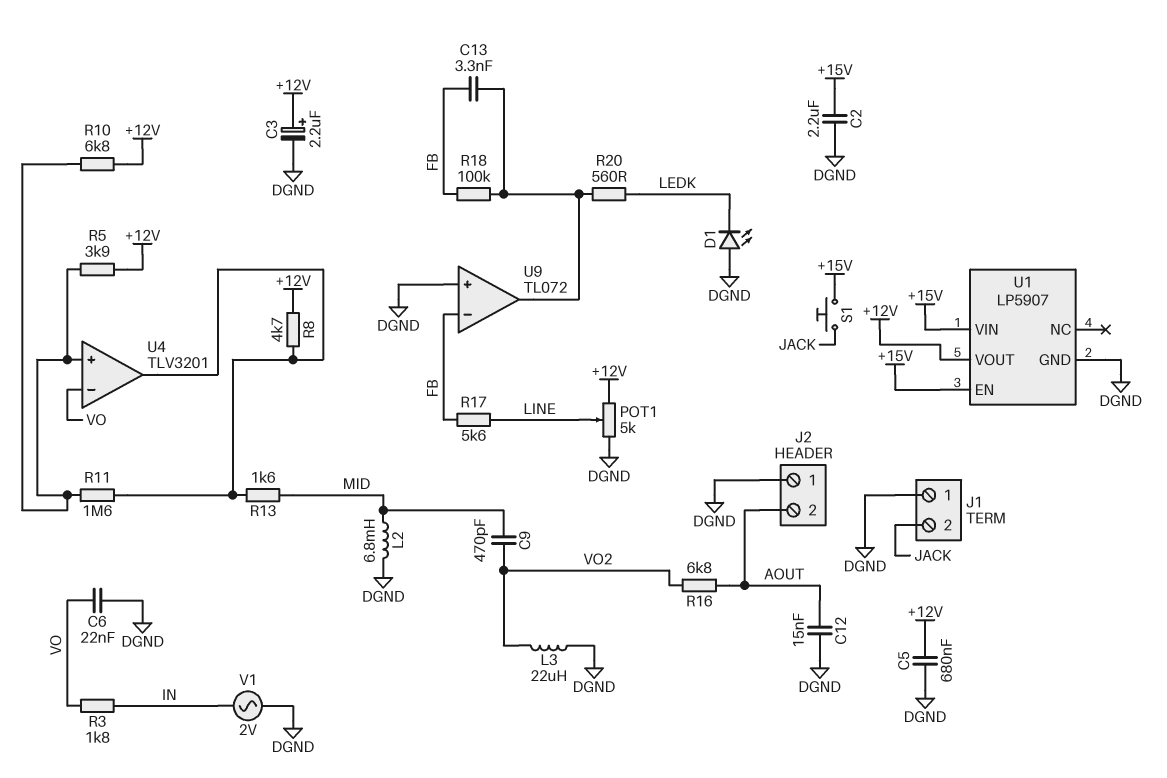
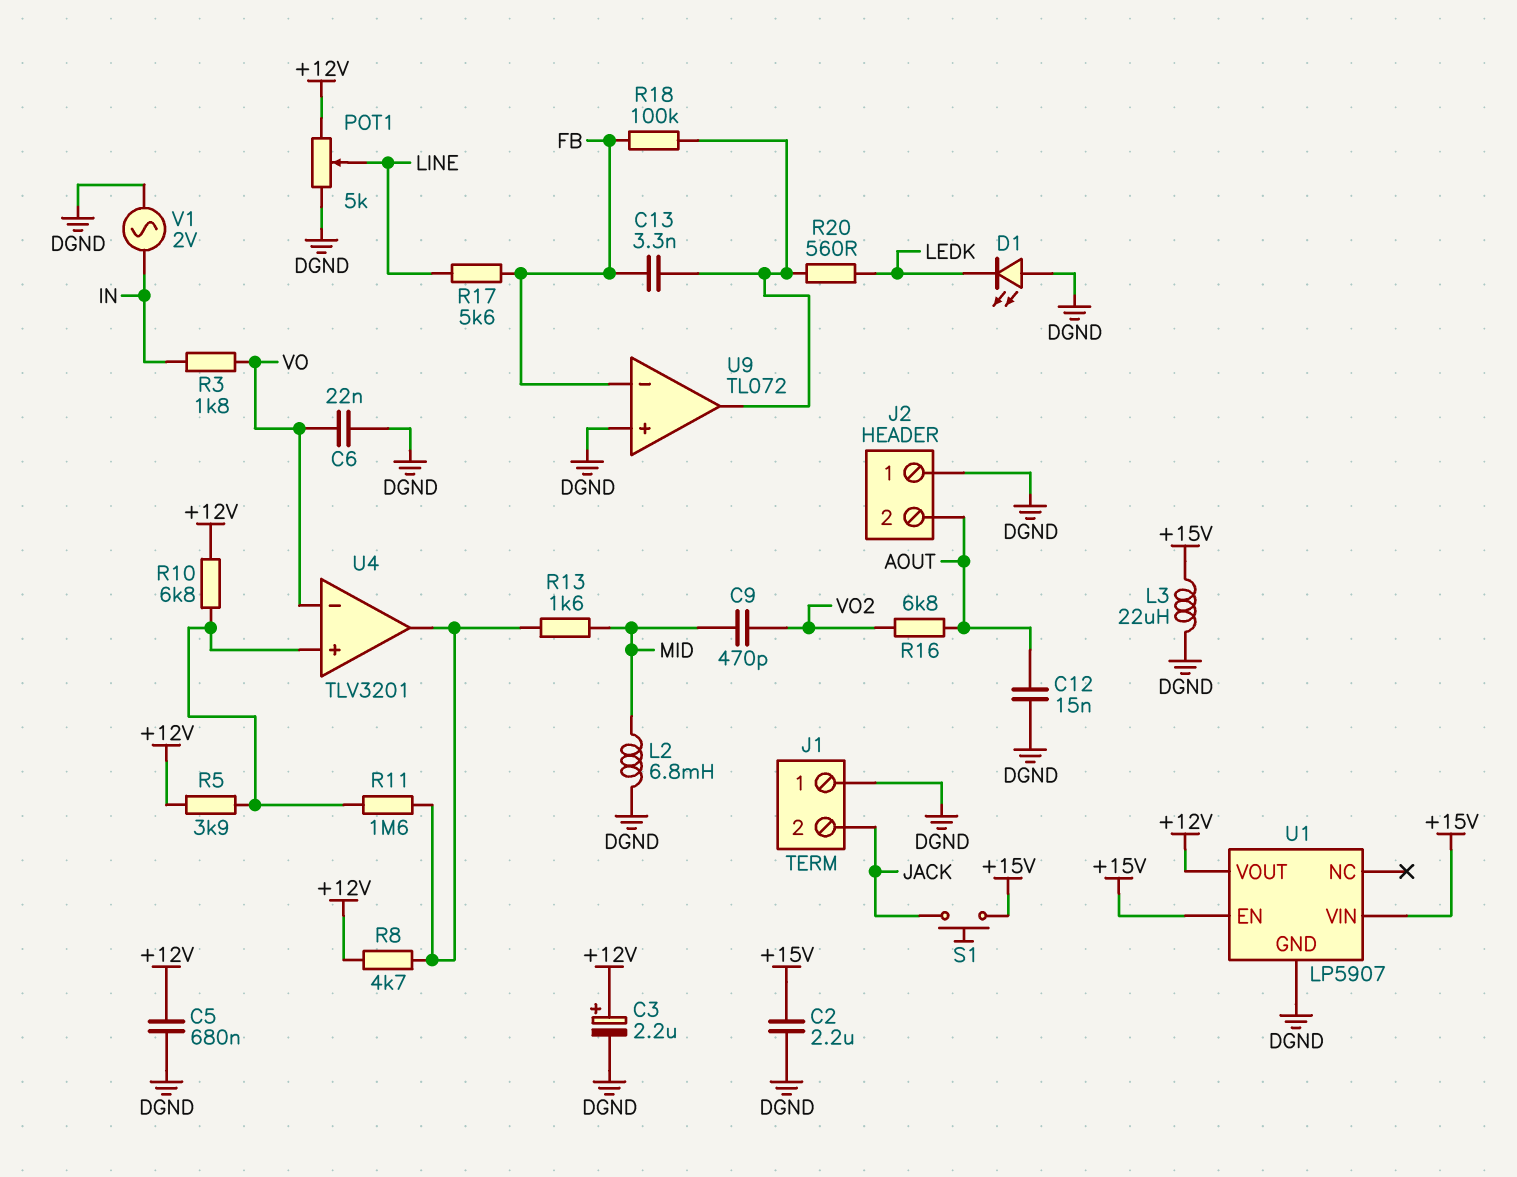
L3: 22uH (DGND, VO2) -> 22uH (+15V, DGND)

